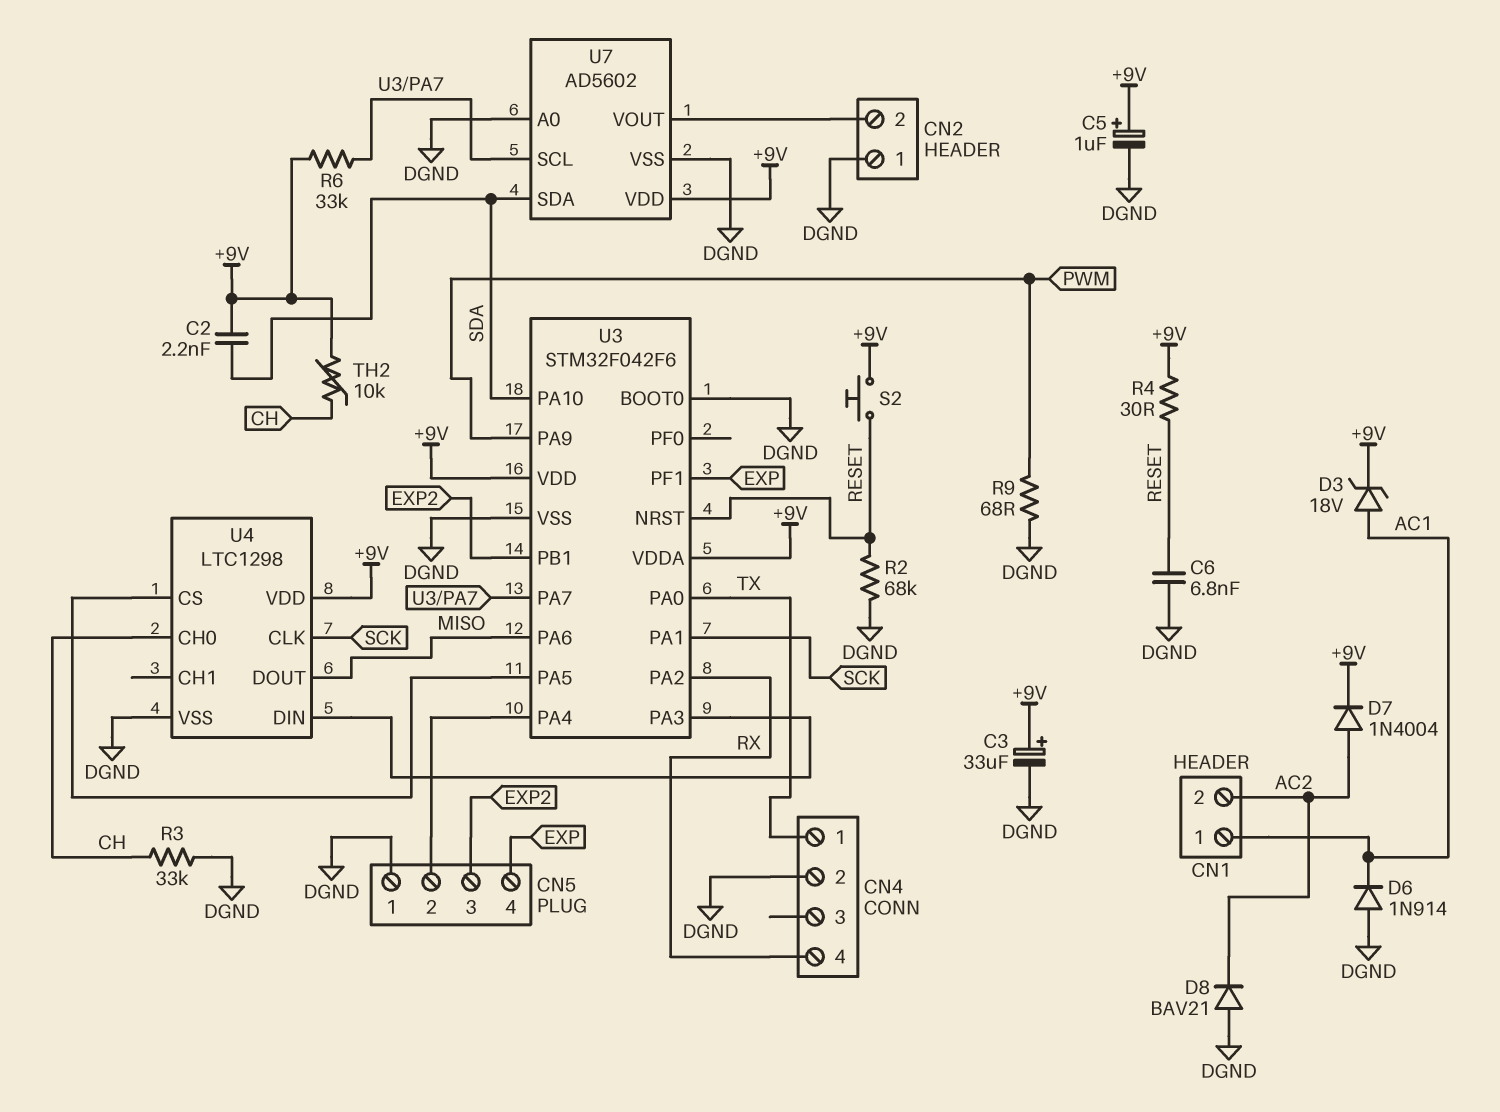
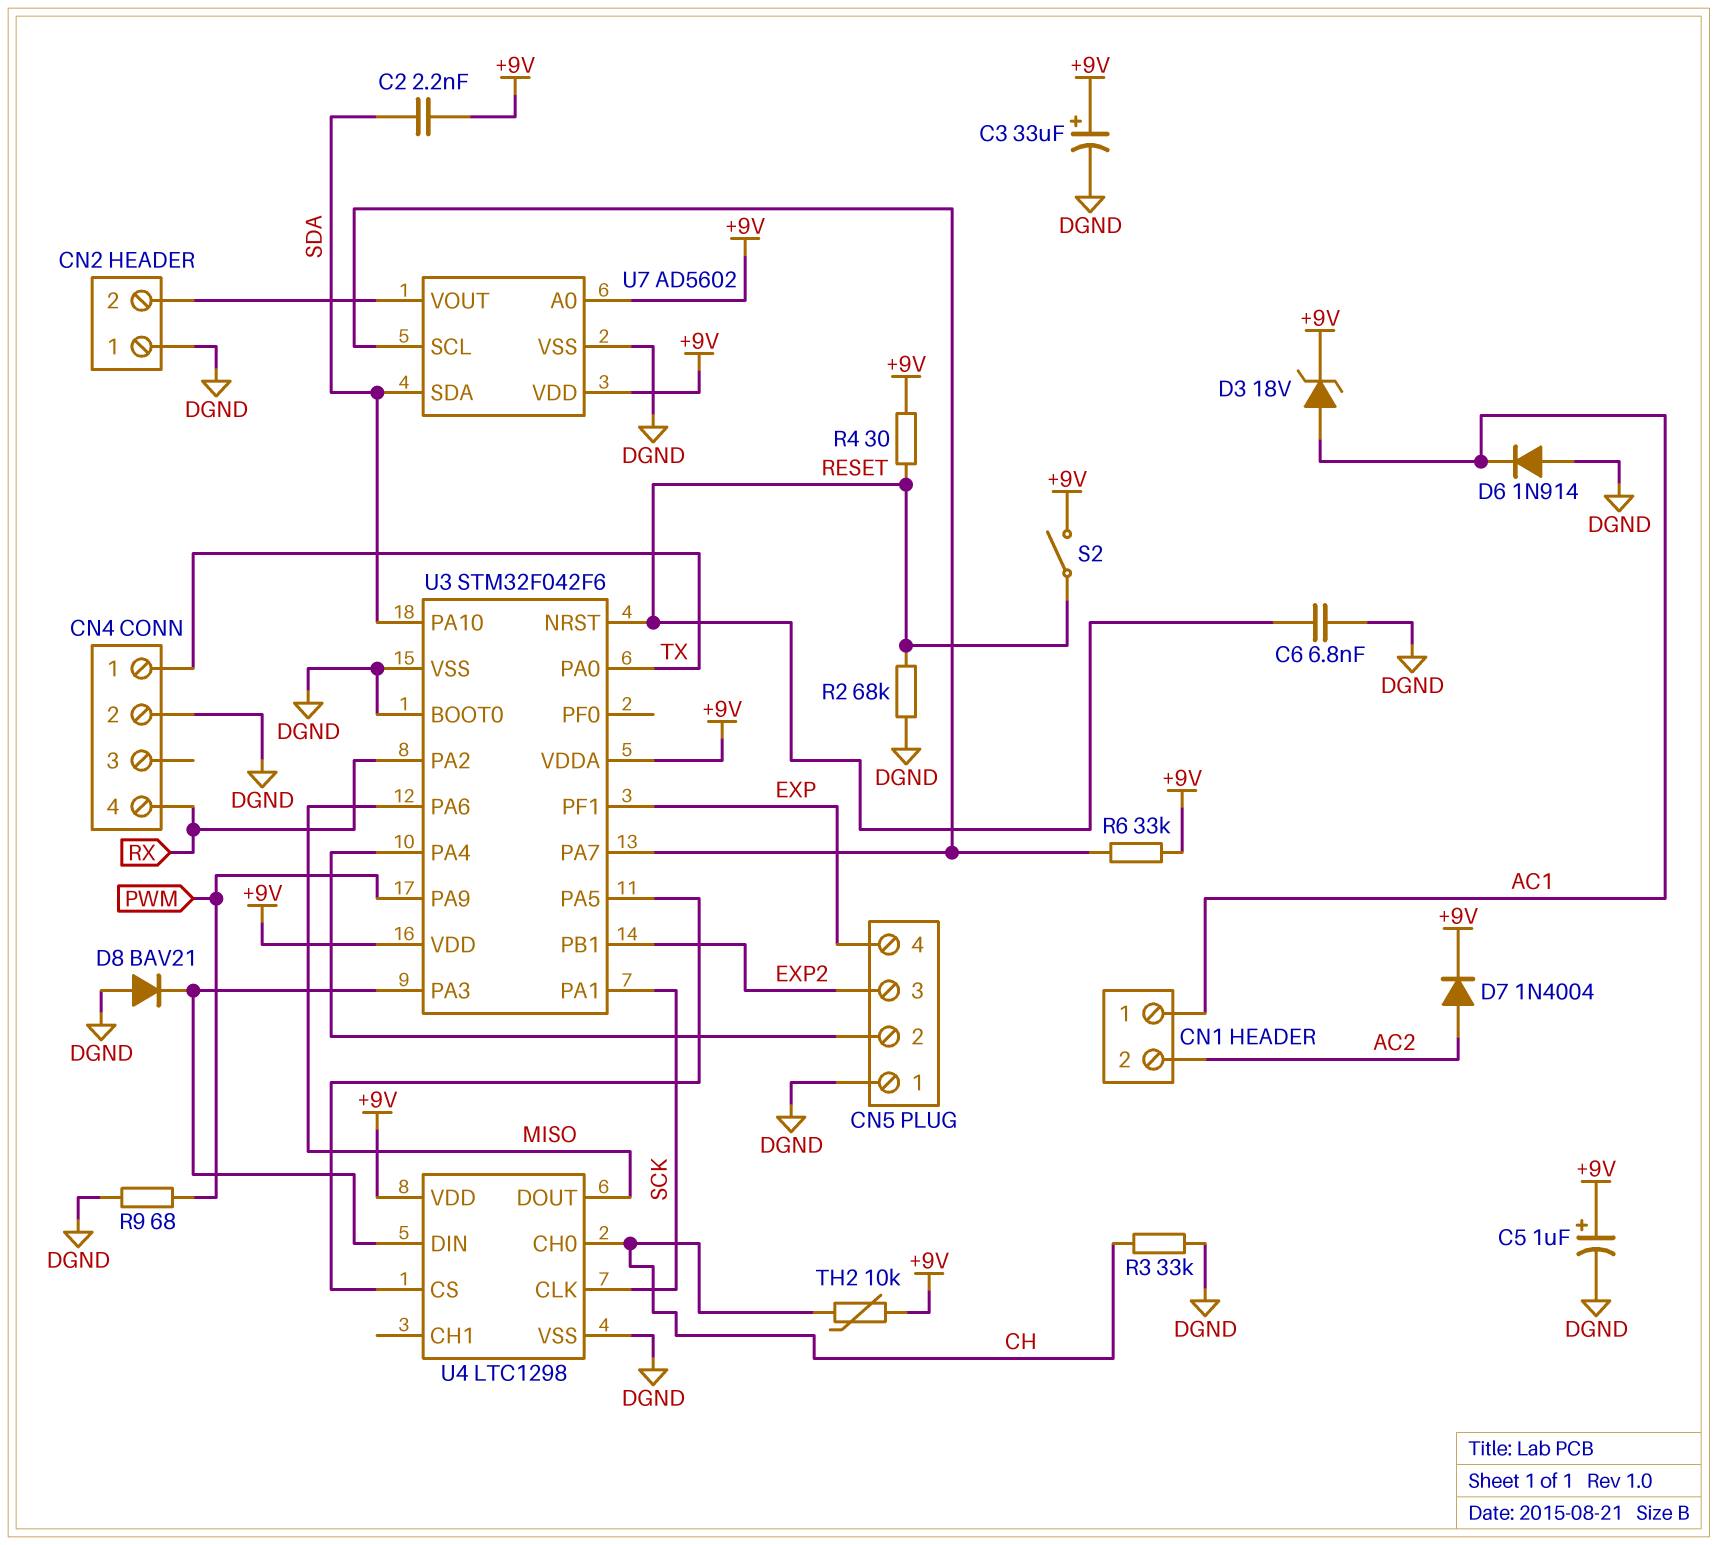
D8: diode BAV21 (A DGND, K AC2) -> diode BAV21 (A DGND, K U3/PA3)
S2: button (+9V, RESET) -> switch (+9V, RESET)
U7 pin A0: DGND -> +9V

